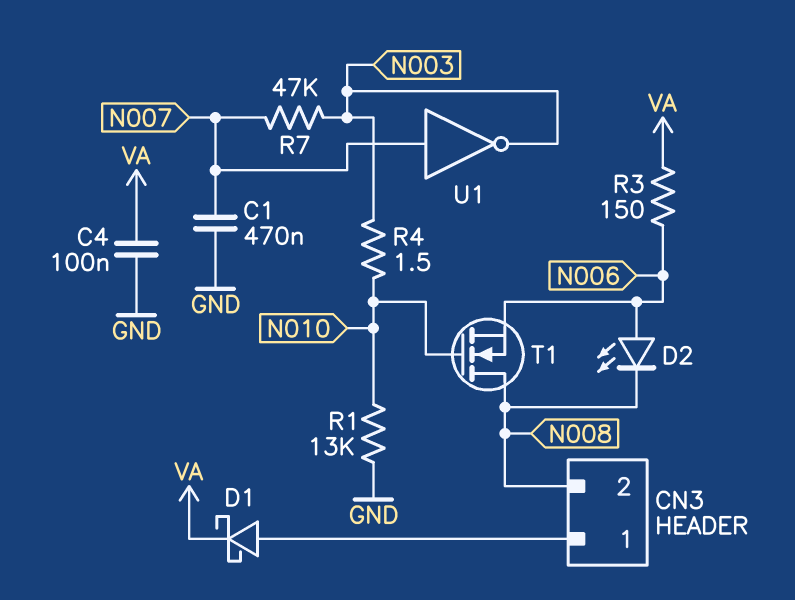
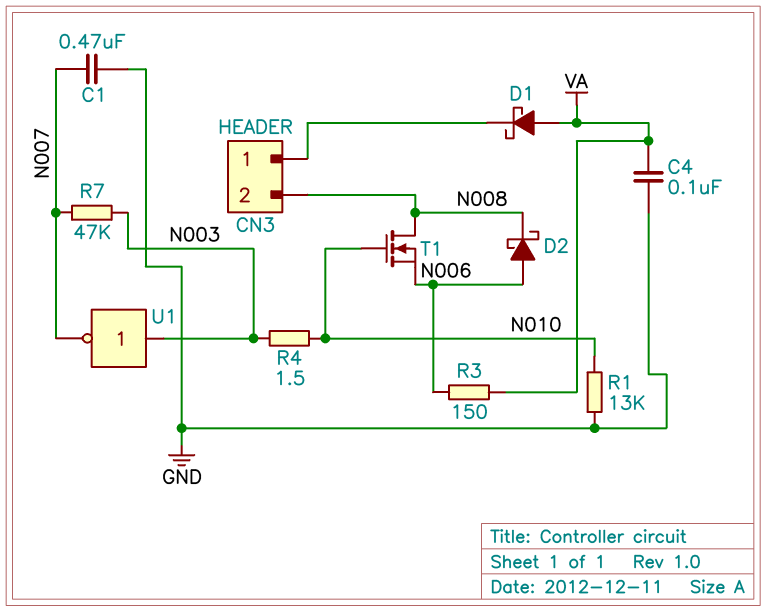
D1: schottky (A CN3/1, K VA) -> schottky (A VA, K CN3/1)
D2: LED (A N006, K N008) -> schottky (A N006, K N008)
U1: NOT (in N007, out N003) -> NOT (in N003, out N007)

